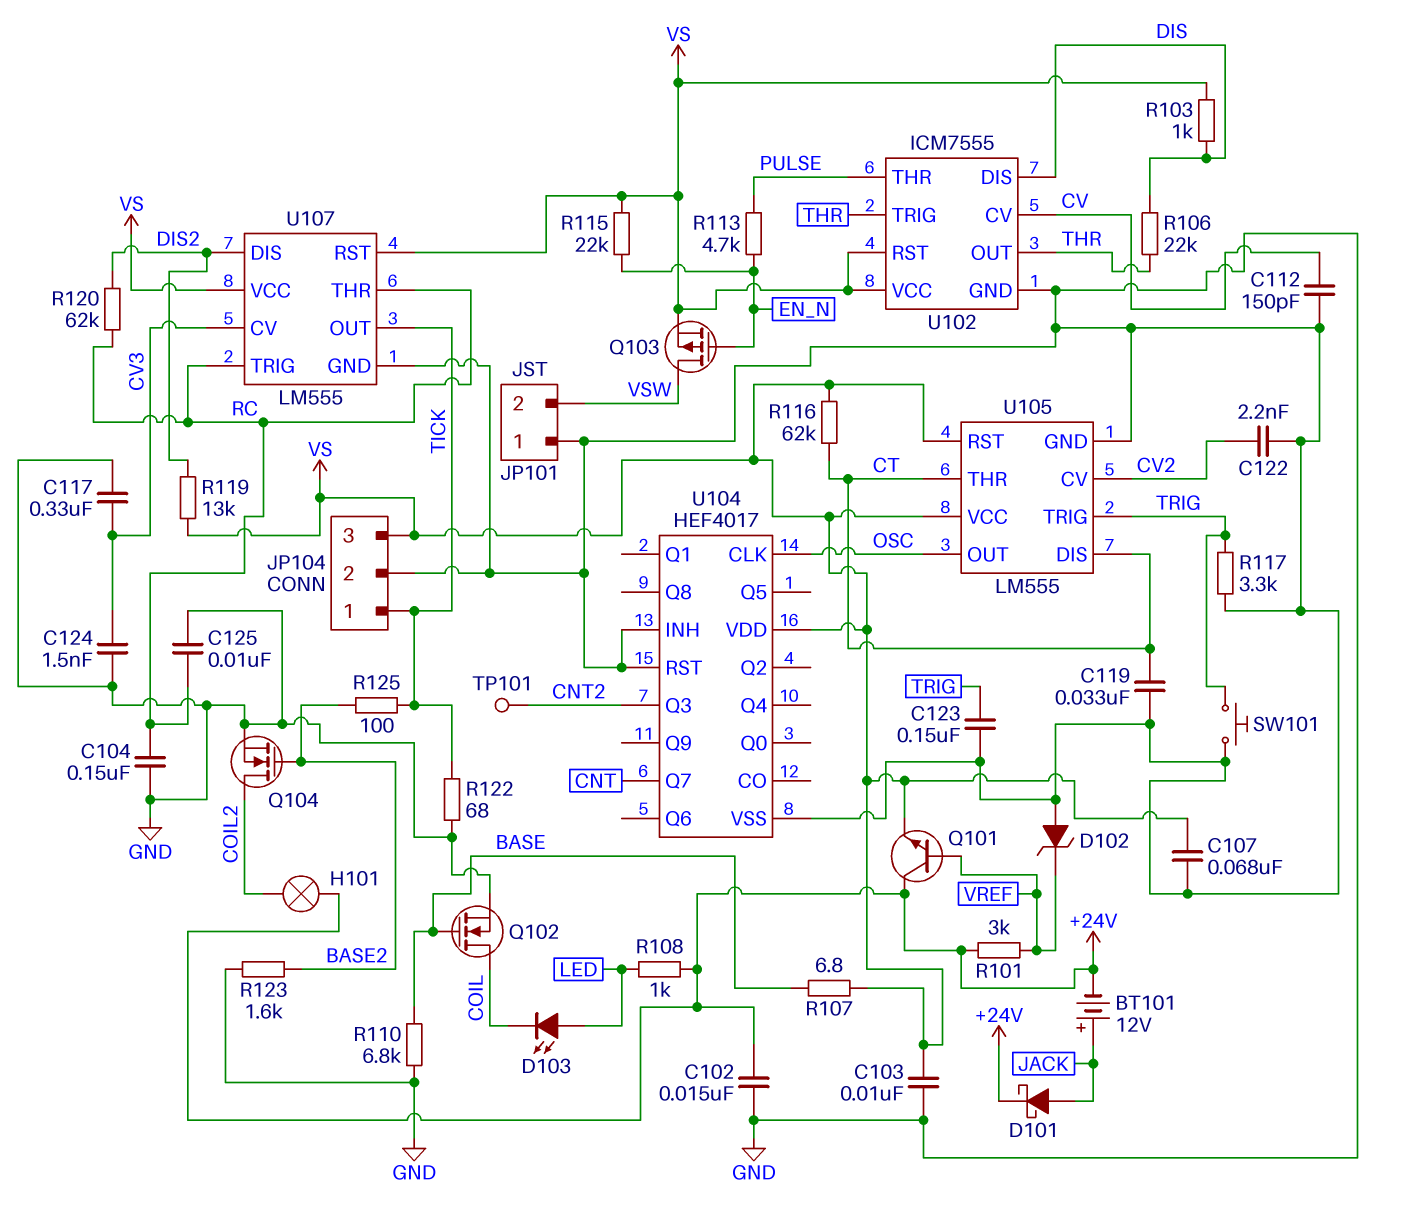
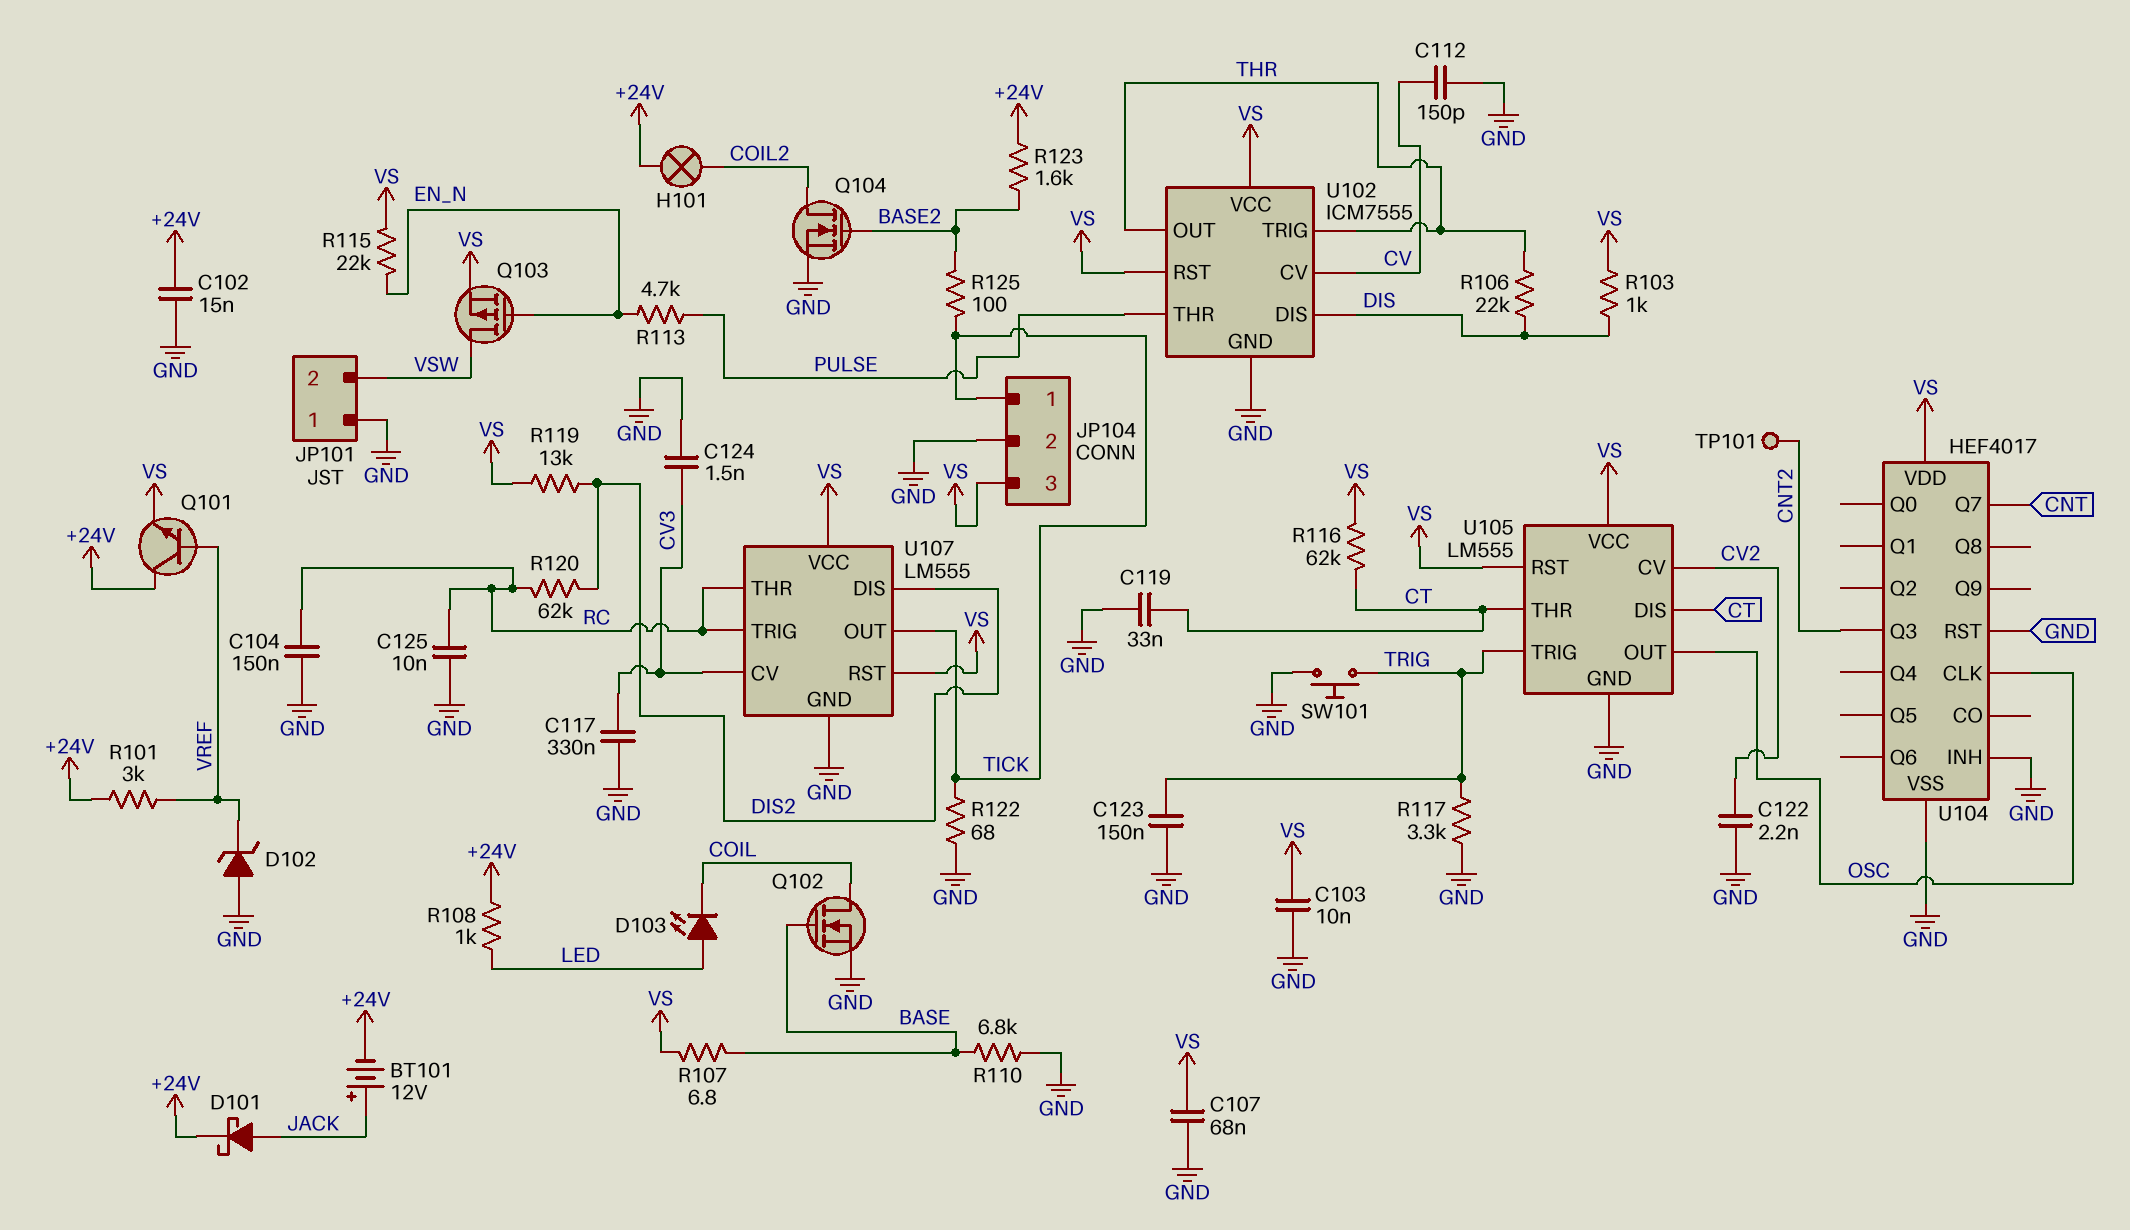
R123: 1.6k (BASE2, GND) -> 1.6k (+24V, BASE2)

